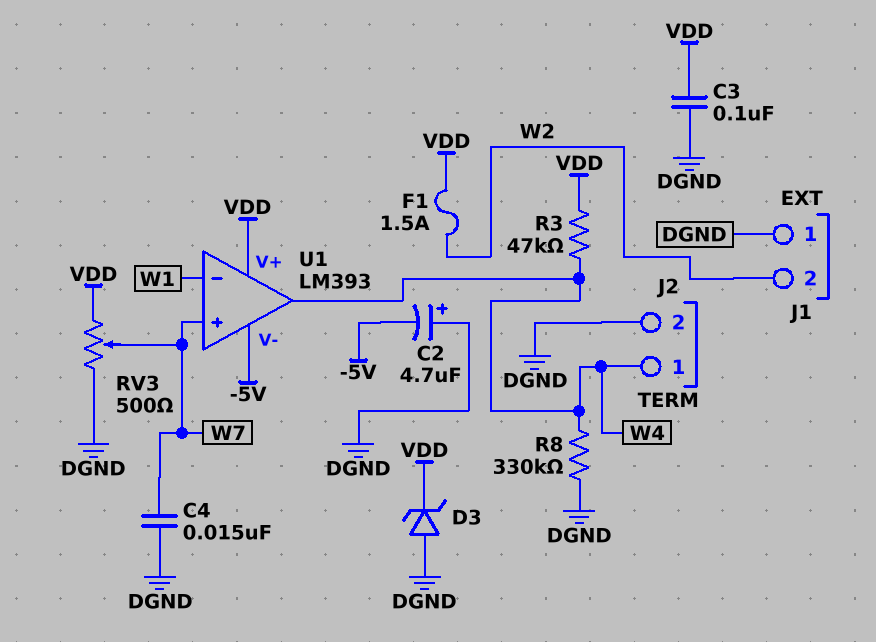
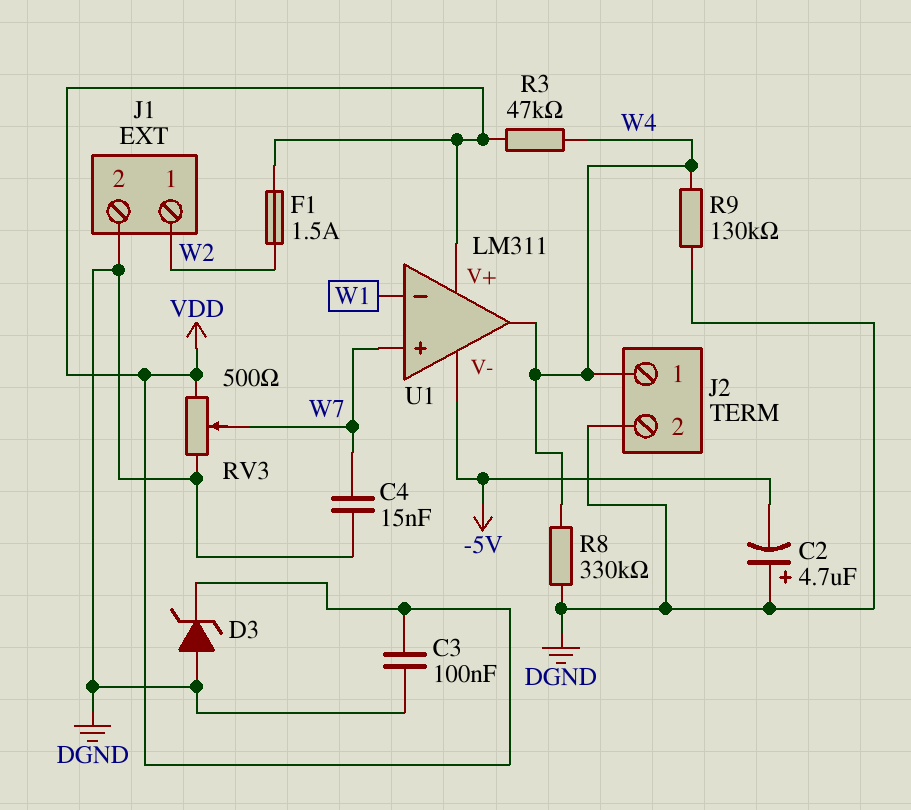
J1 pin 1: DGND -> W2
J1 pin 2: W2 -> DGND
R9: none -> 130k (DGND, W4)
U1: LM393 -> LM311

